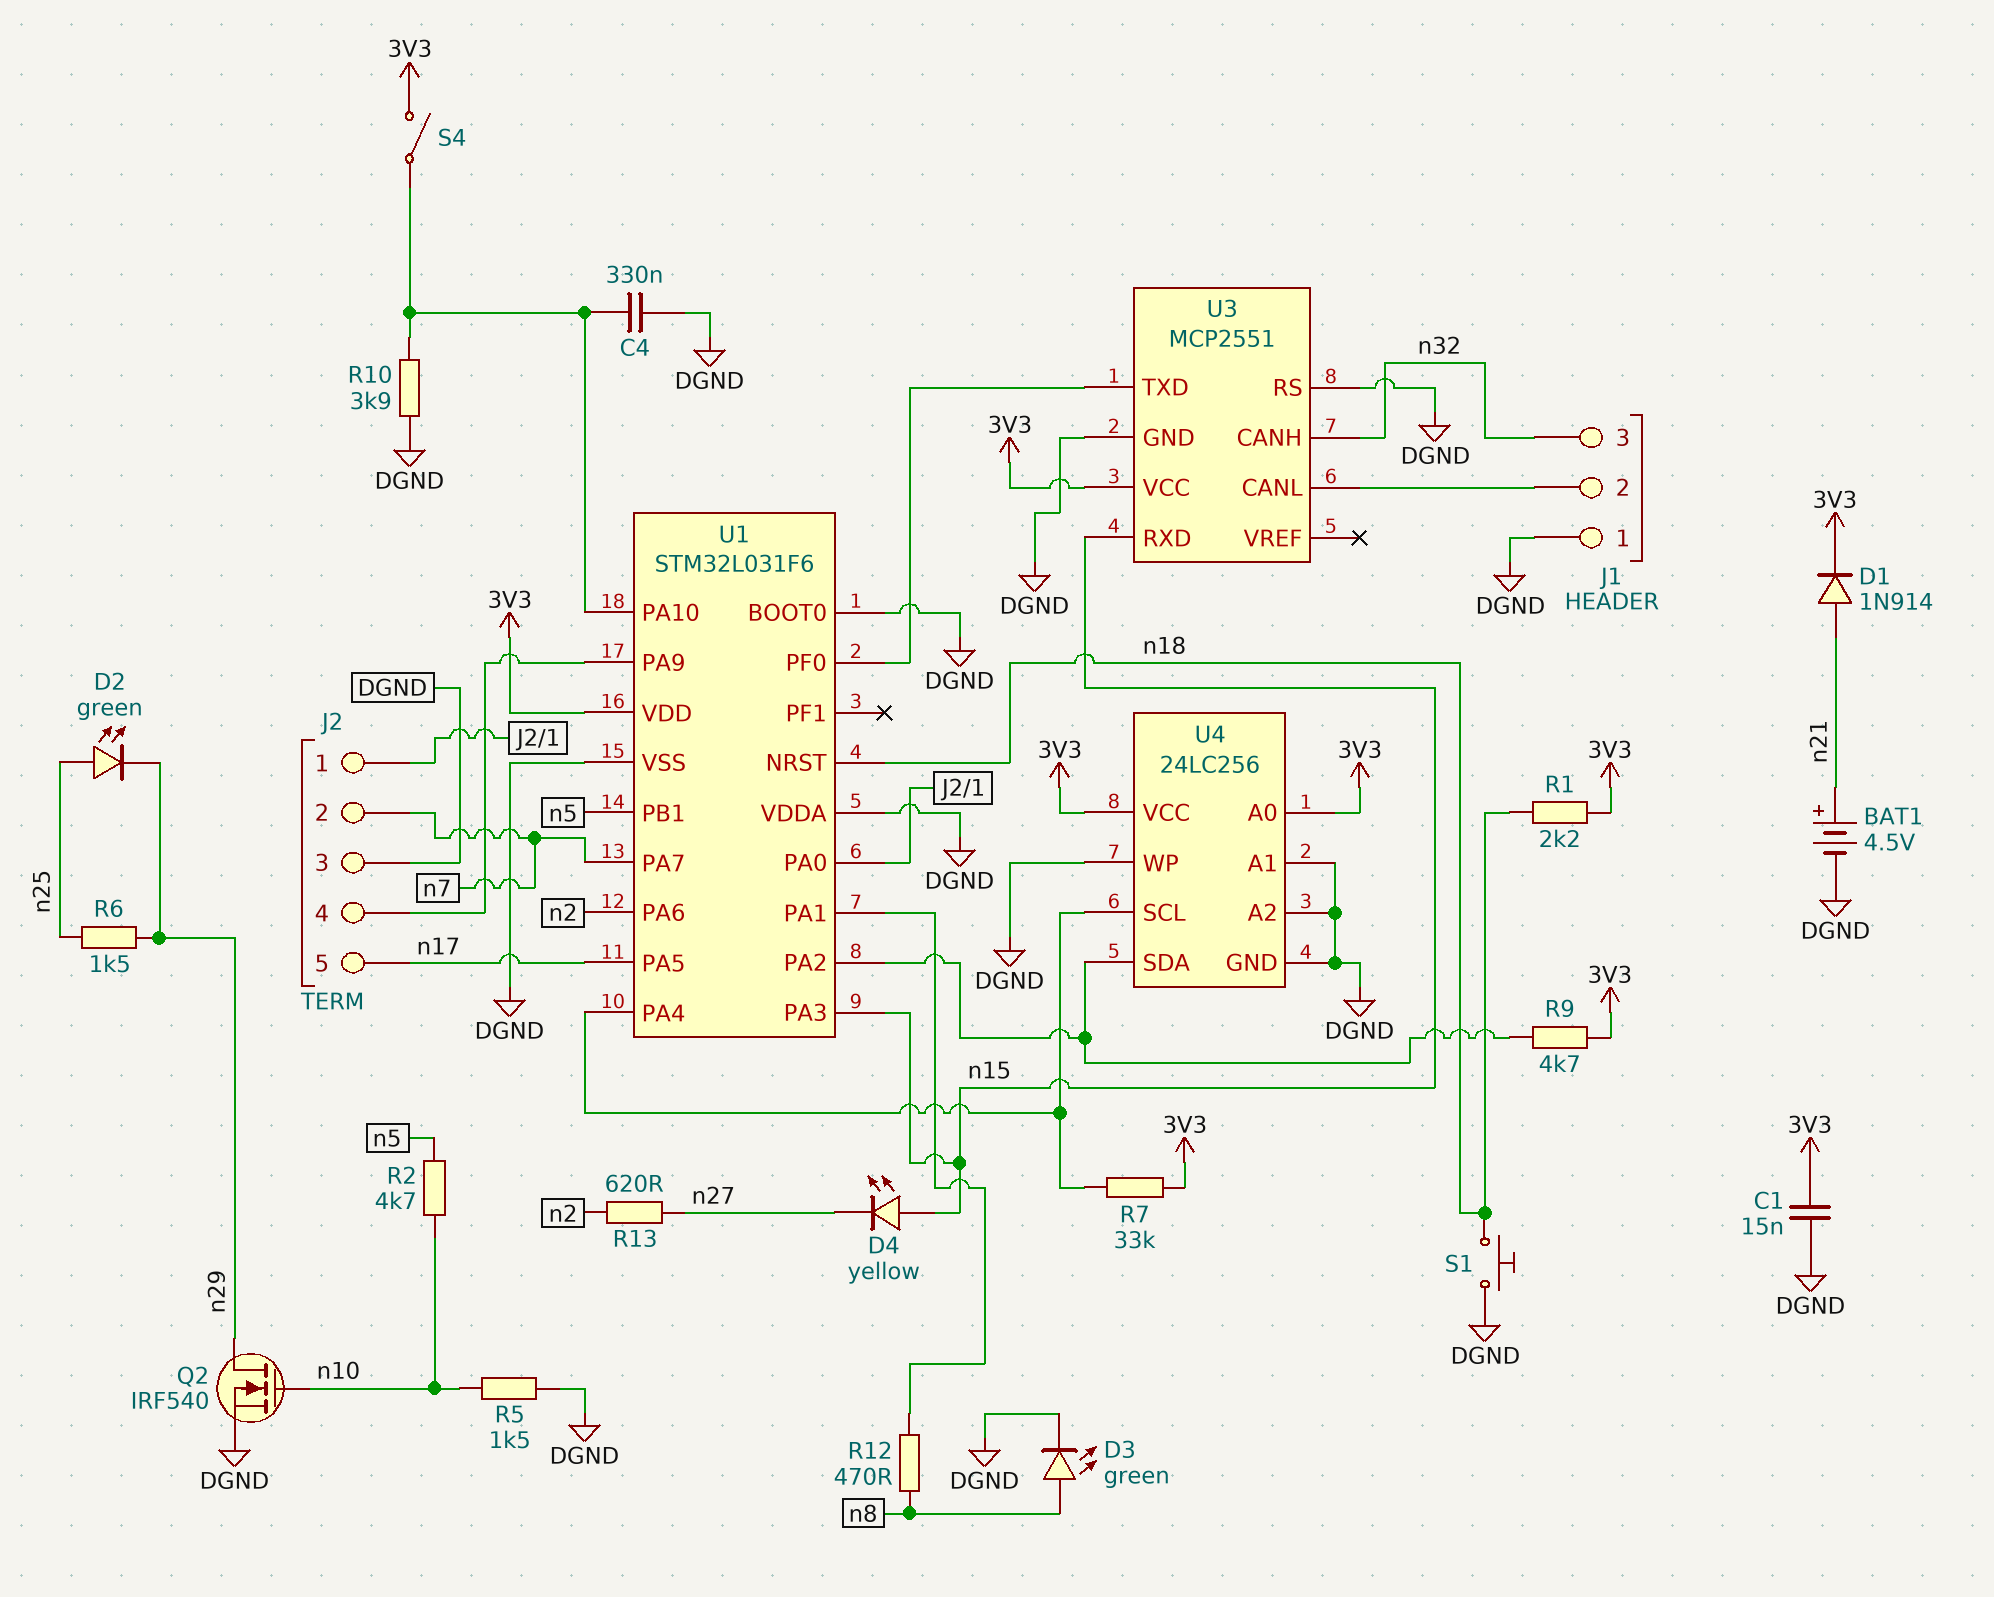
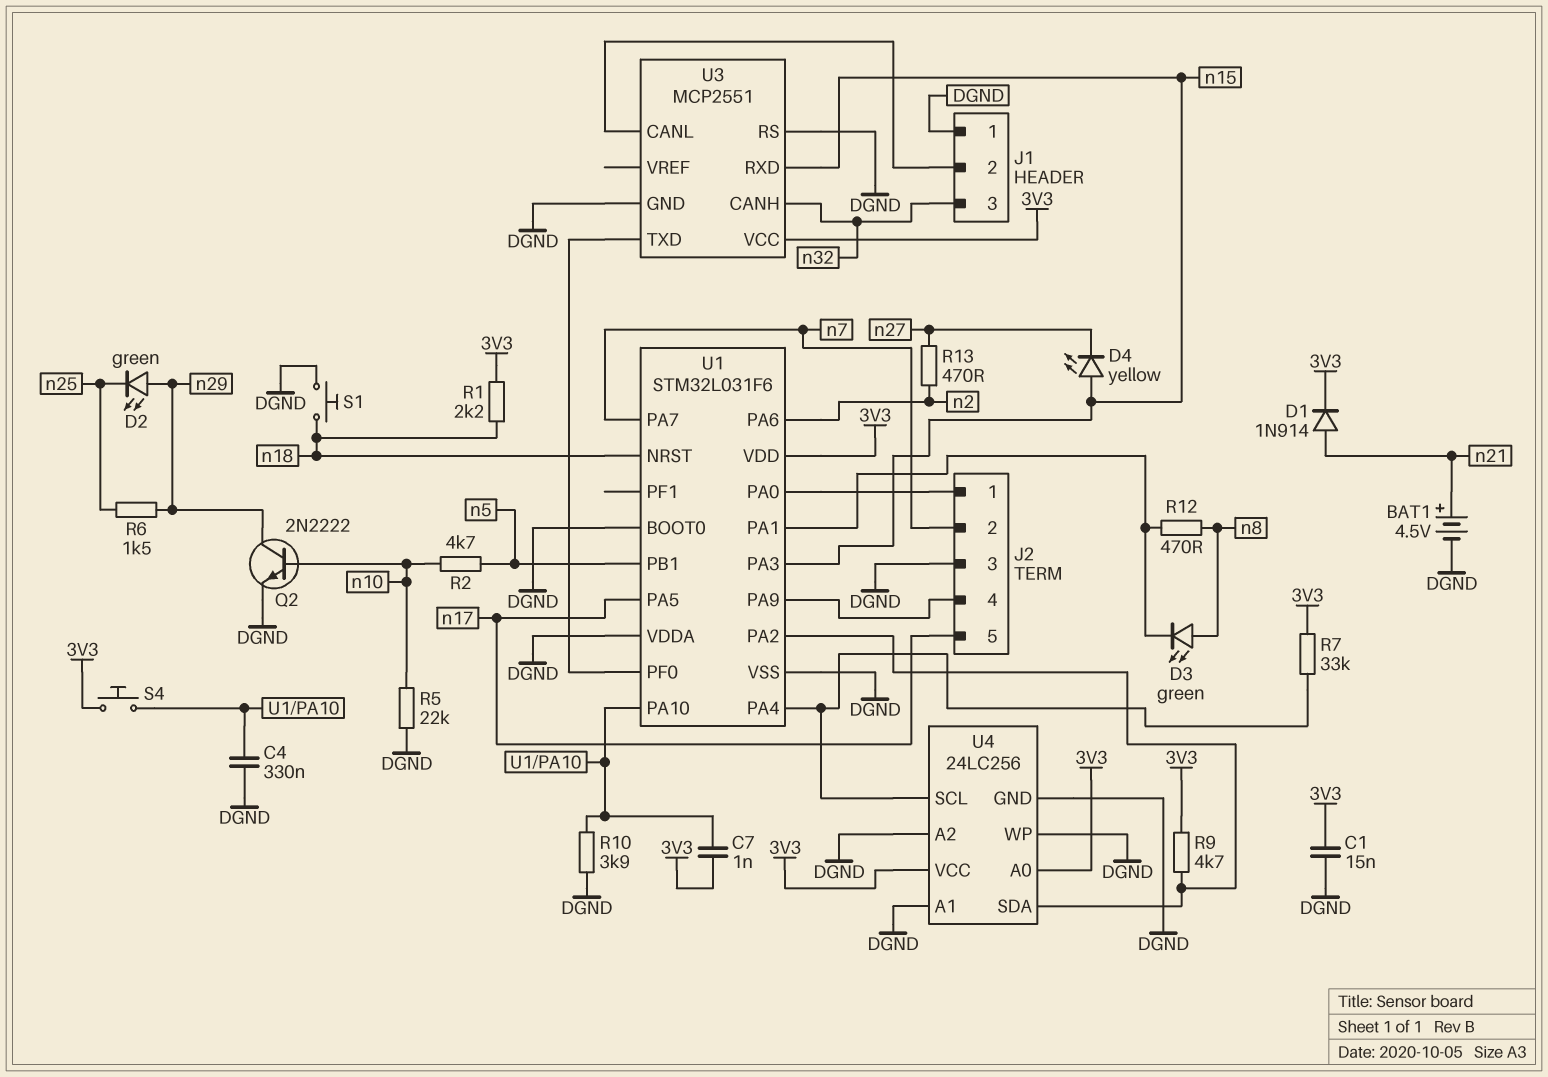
C7: none -> 1nF (3V3, U1/PA10)
D2: LED green (A n25, K n29) -> LED green (A n29, K n25)
D3: LED green (A n8, K DGND) -> LED green (A n8, K U1/PA1)
Q2: NMOS IRF540 (G n10, D n29, S DGND) -> NPN 2N2222 (B n10, C n29, E DGND)
R5: 1.5k (DGND, n10) -> 22k (DGND, n10)
R13: 620 (n2, n27) -> 470 (n2, n27)
S4: switch (3V3, U1/PA10) -> button (3V3, U1/PA10)

